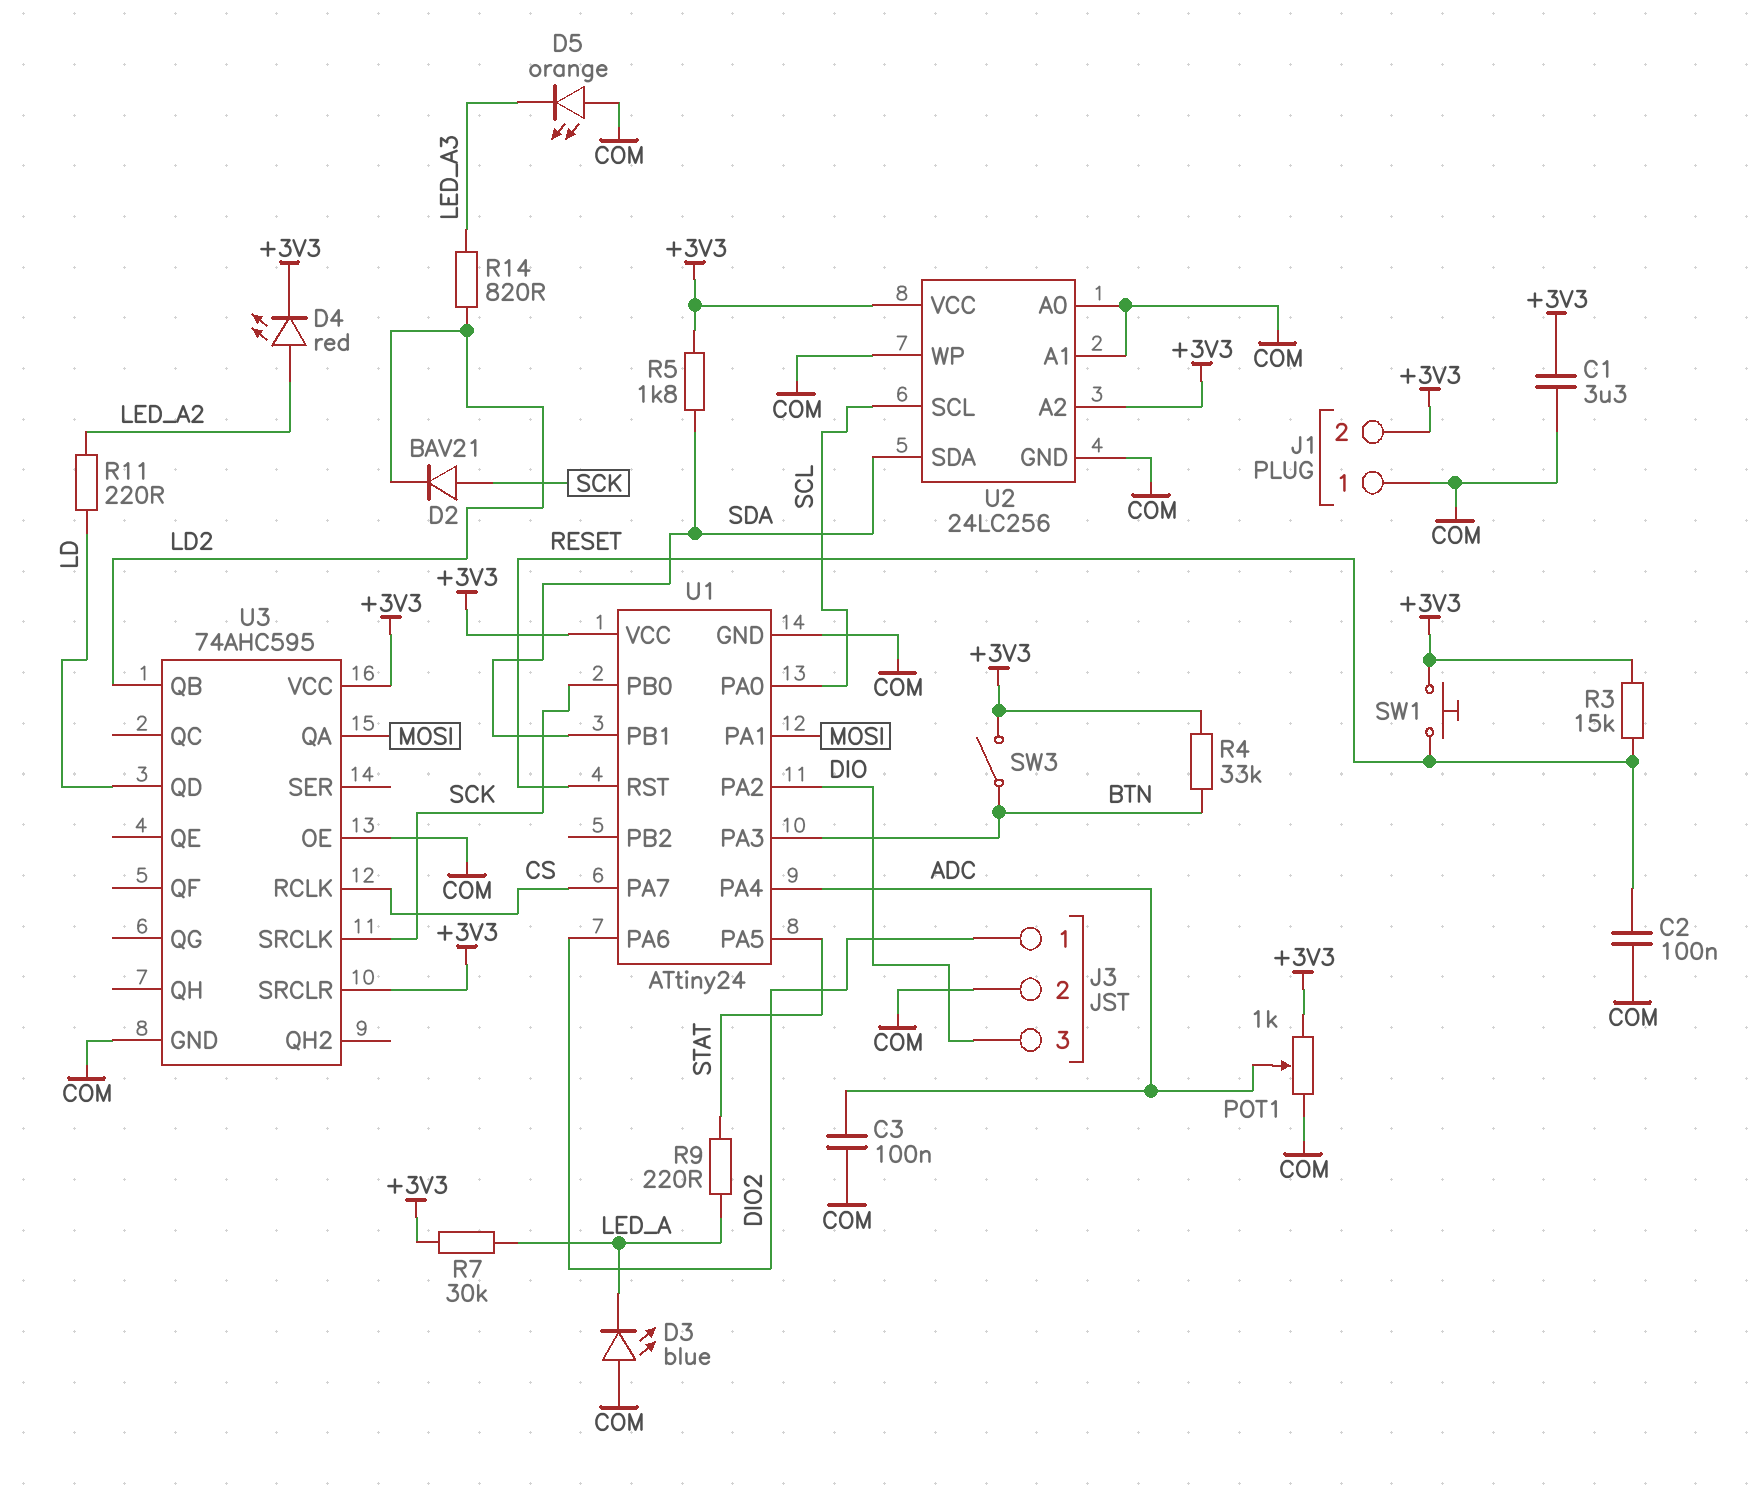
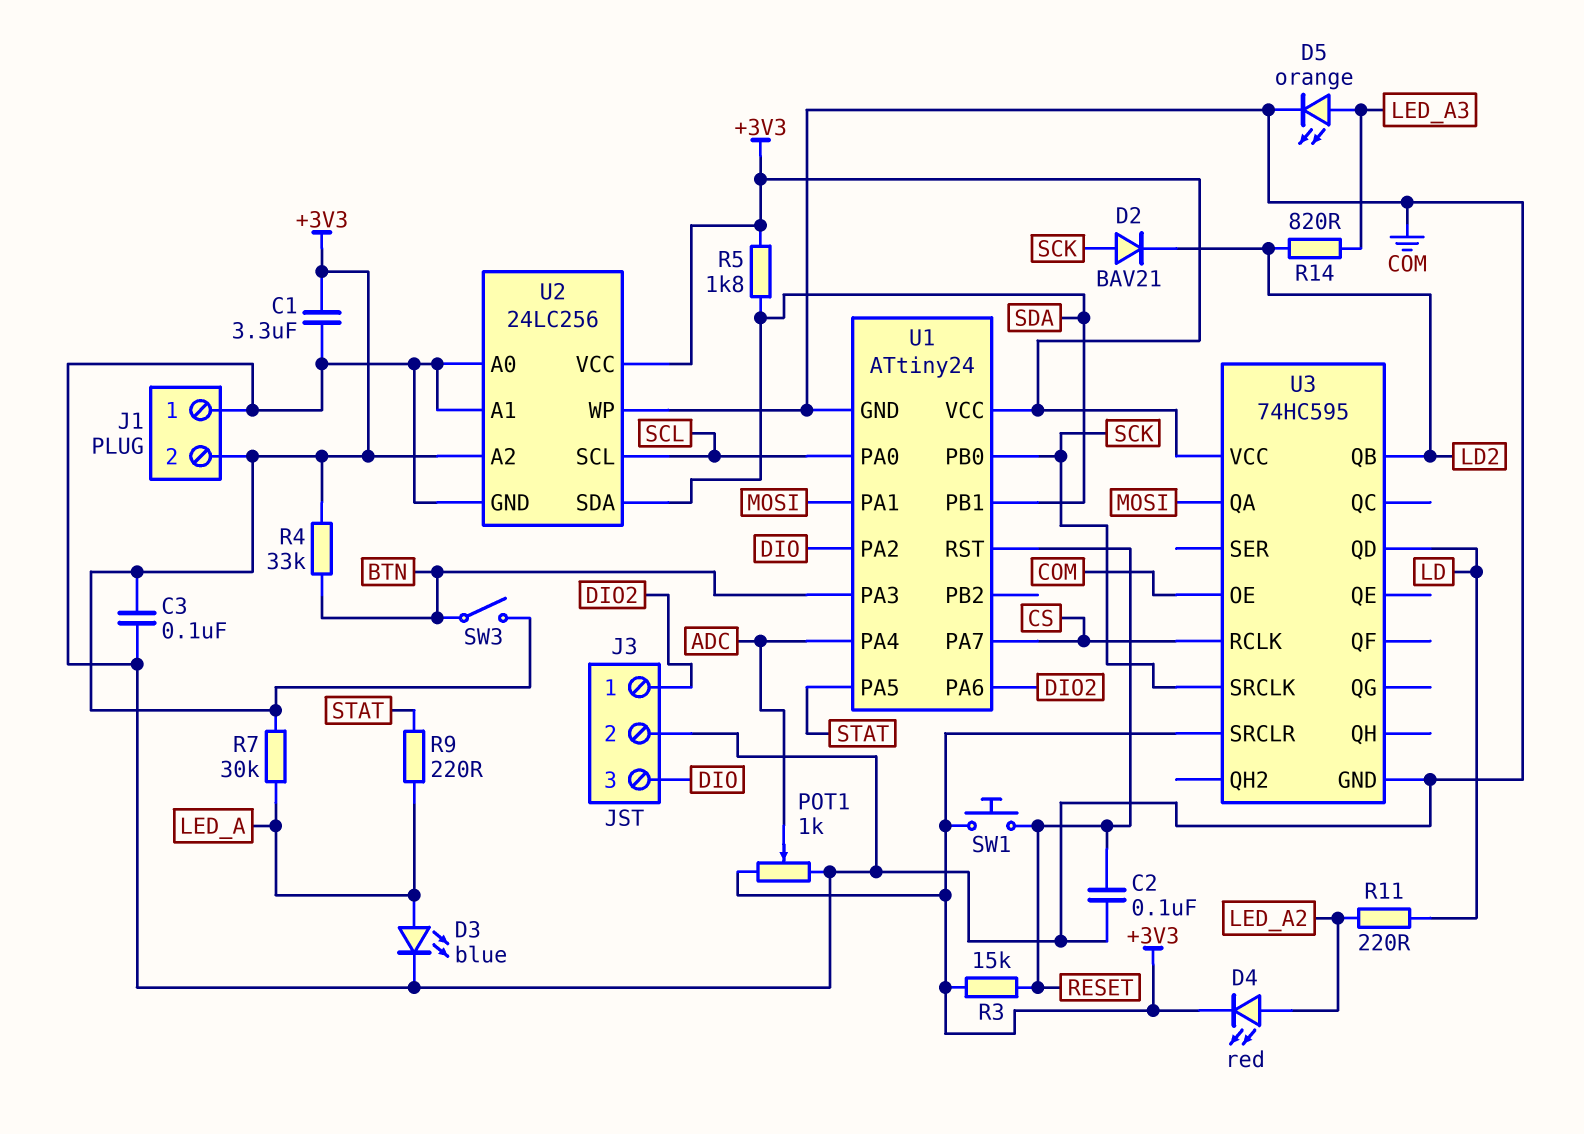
C3: 100nF (ADC, COM) -> 100nF (+3V3, COM)
D3: LED blue (A COM, K LED_A) -> LED blue (A LED_A, K COM)
D5: LED orange (A COM, K LED_A3) -> LED orange (A LED_A3, K COM)
U3: 74AHC595 -> 74HC595

